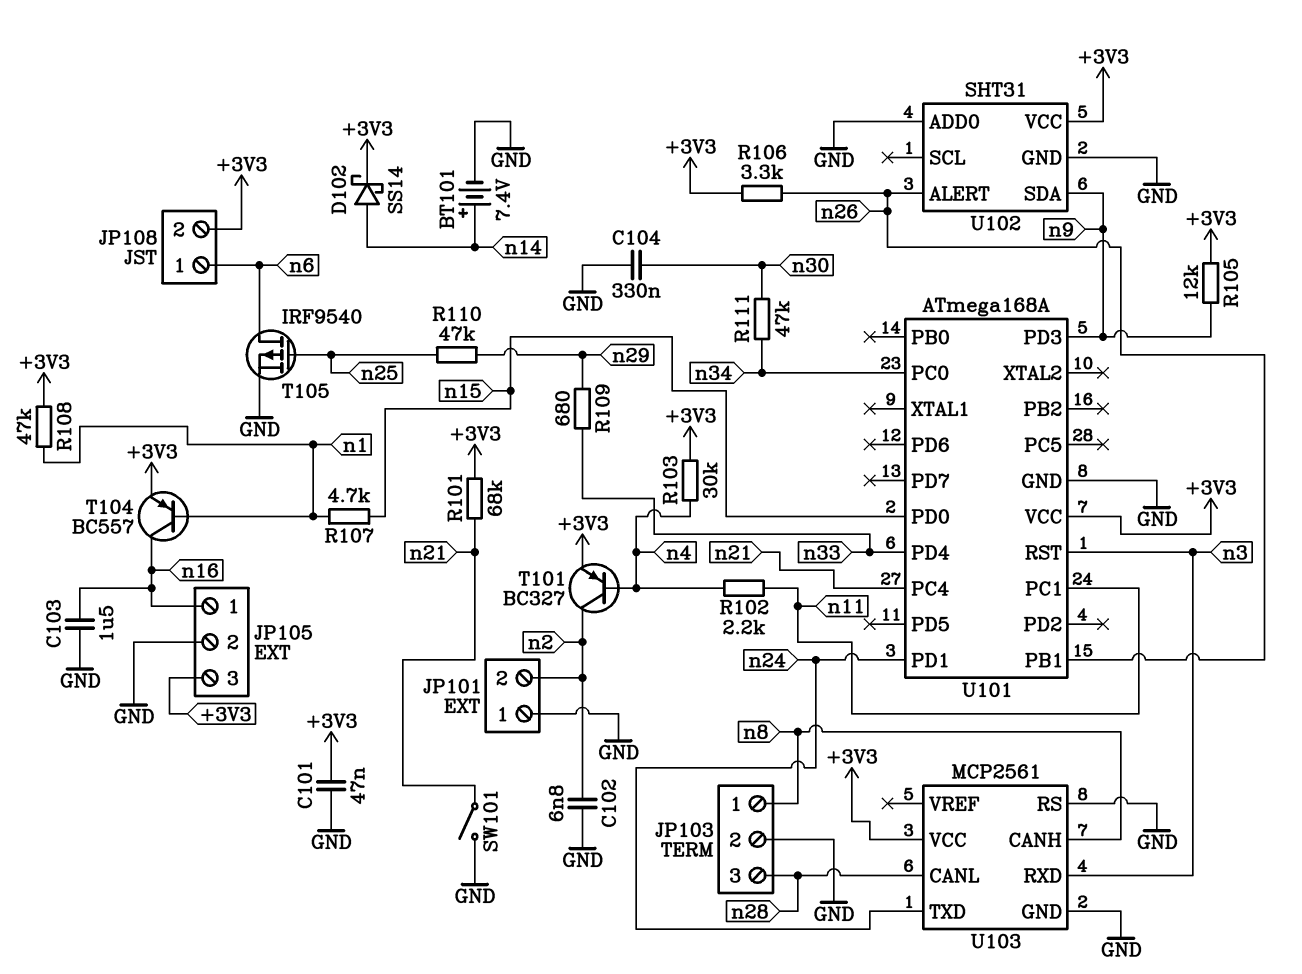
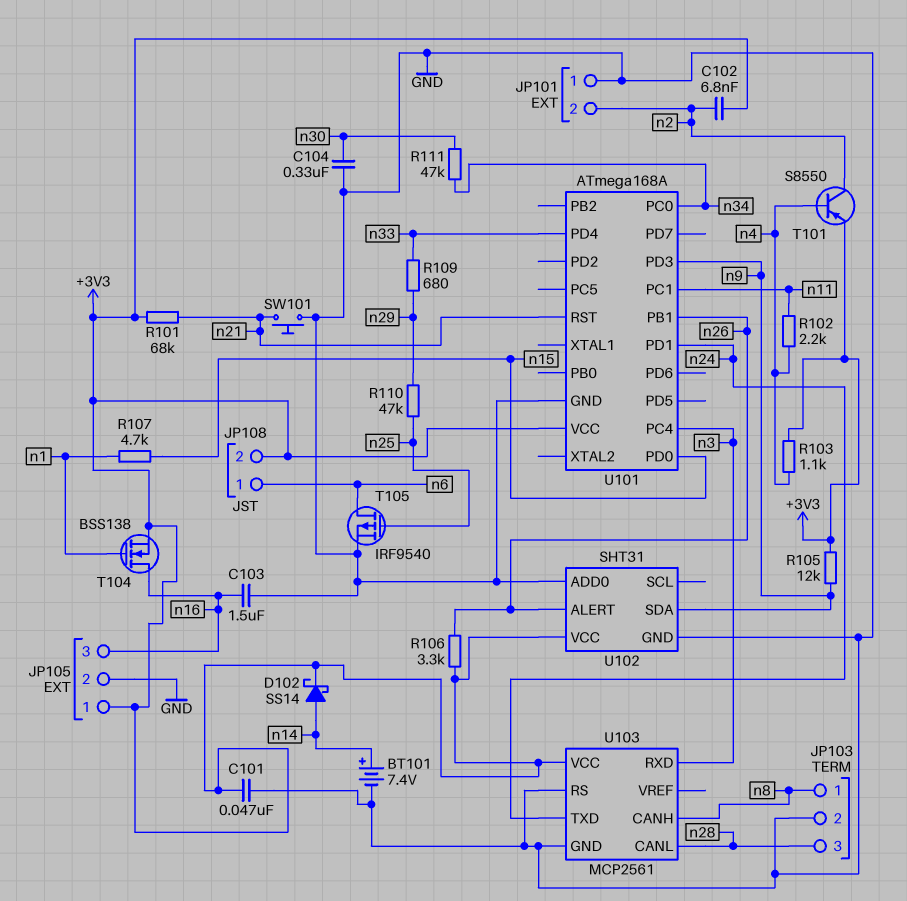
C102: 6.8nF (GND, n2) -> 6.8nF (+3V3, n2)
JP105 pin 1: n16 -> +3V3
JP105 pin 3: +3V3 -> n16
R103: 30k (+3V3, n4) -> 1.1k (+3V3, n4)
R108: 47k (+3V3, n1) -> none
SW101: switch (GND, n21) -> button (GND, n21)
T101: PNP BC327 (B n4, C n2, E +3V3) -> PNP S8550 (B n4, C n2, E +3V3)
T104: PNP BC557 (B n1, C n16, E +3V3) -> NMOS BSS138 (G n1, D n16, S +3V3)
U101 pin PC4: n21 -> n3
U101 pin RST: n3 -> n21

